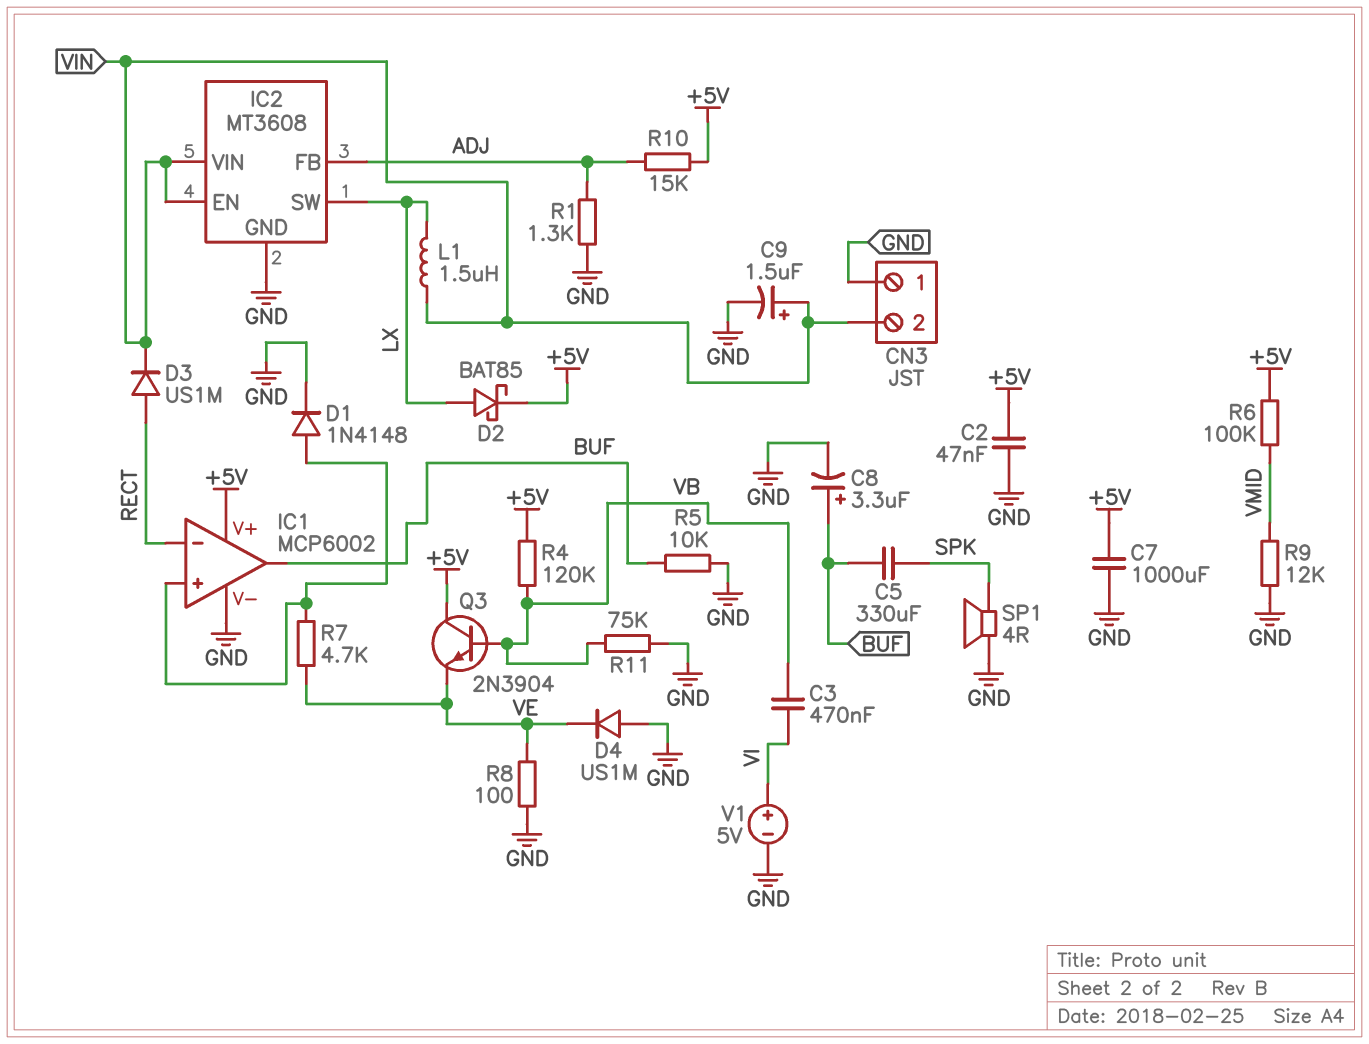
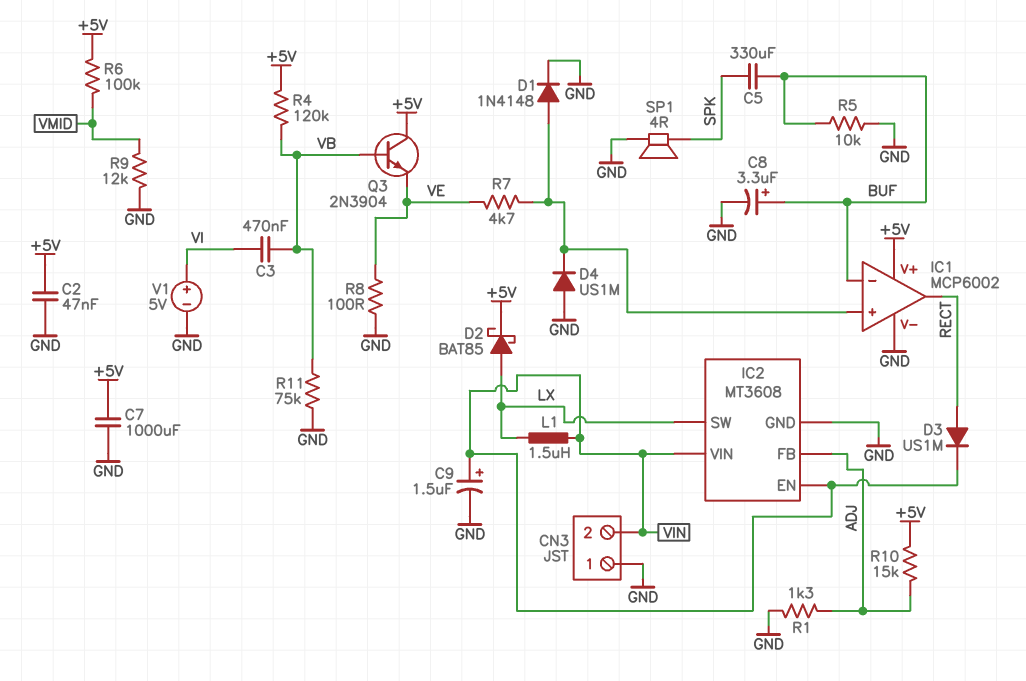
D4: diode US1M (A GND, K VE) -> diode US1M (A GND, K IC1/in+)
IC1 pin in-: RECT -> BUF
IC1 pin out: BUF -> RECT

